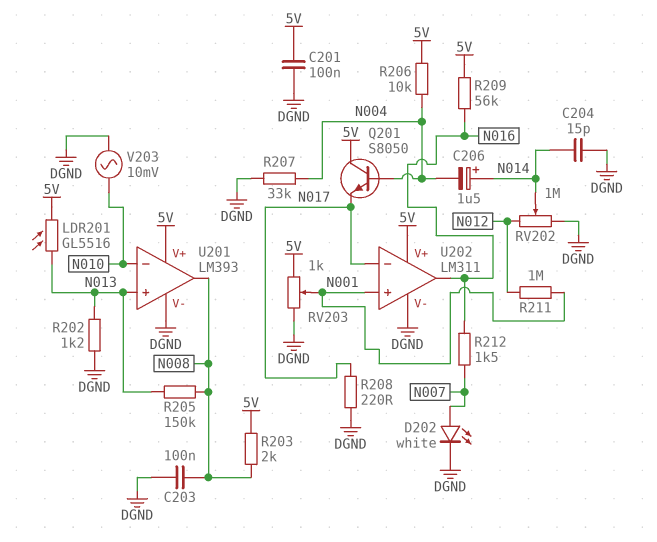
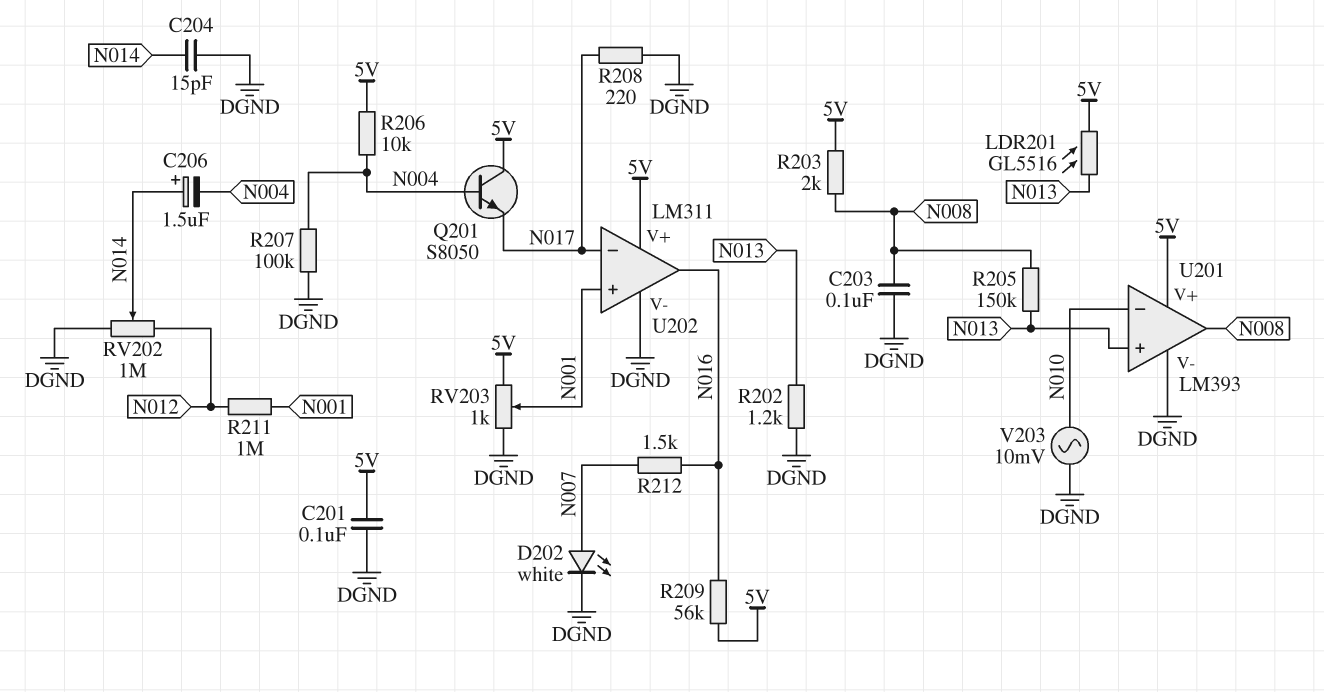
R207: 33k (DGND, N004) -> 100k (DGND, N004)

